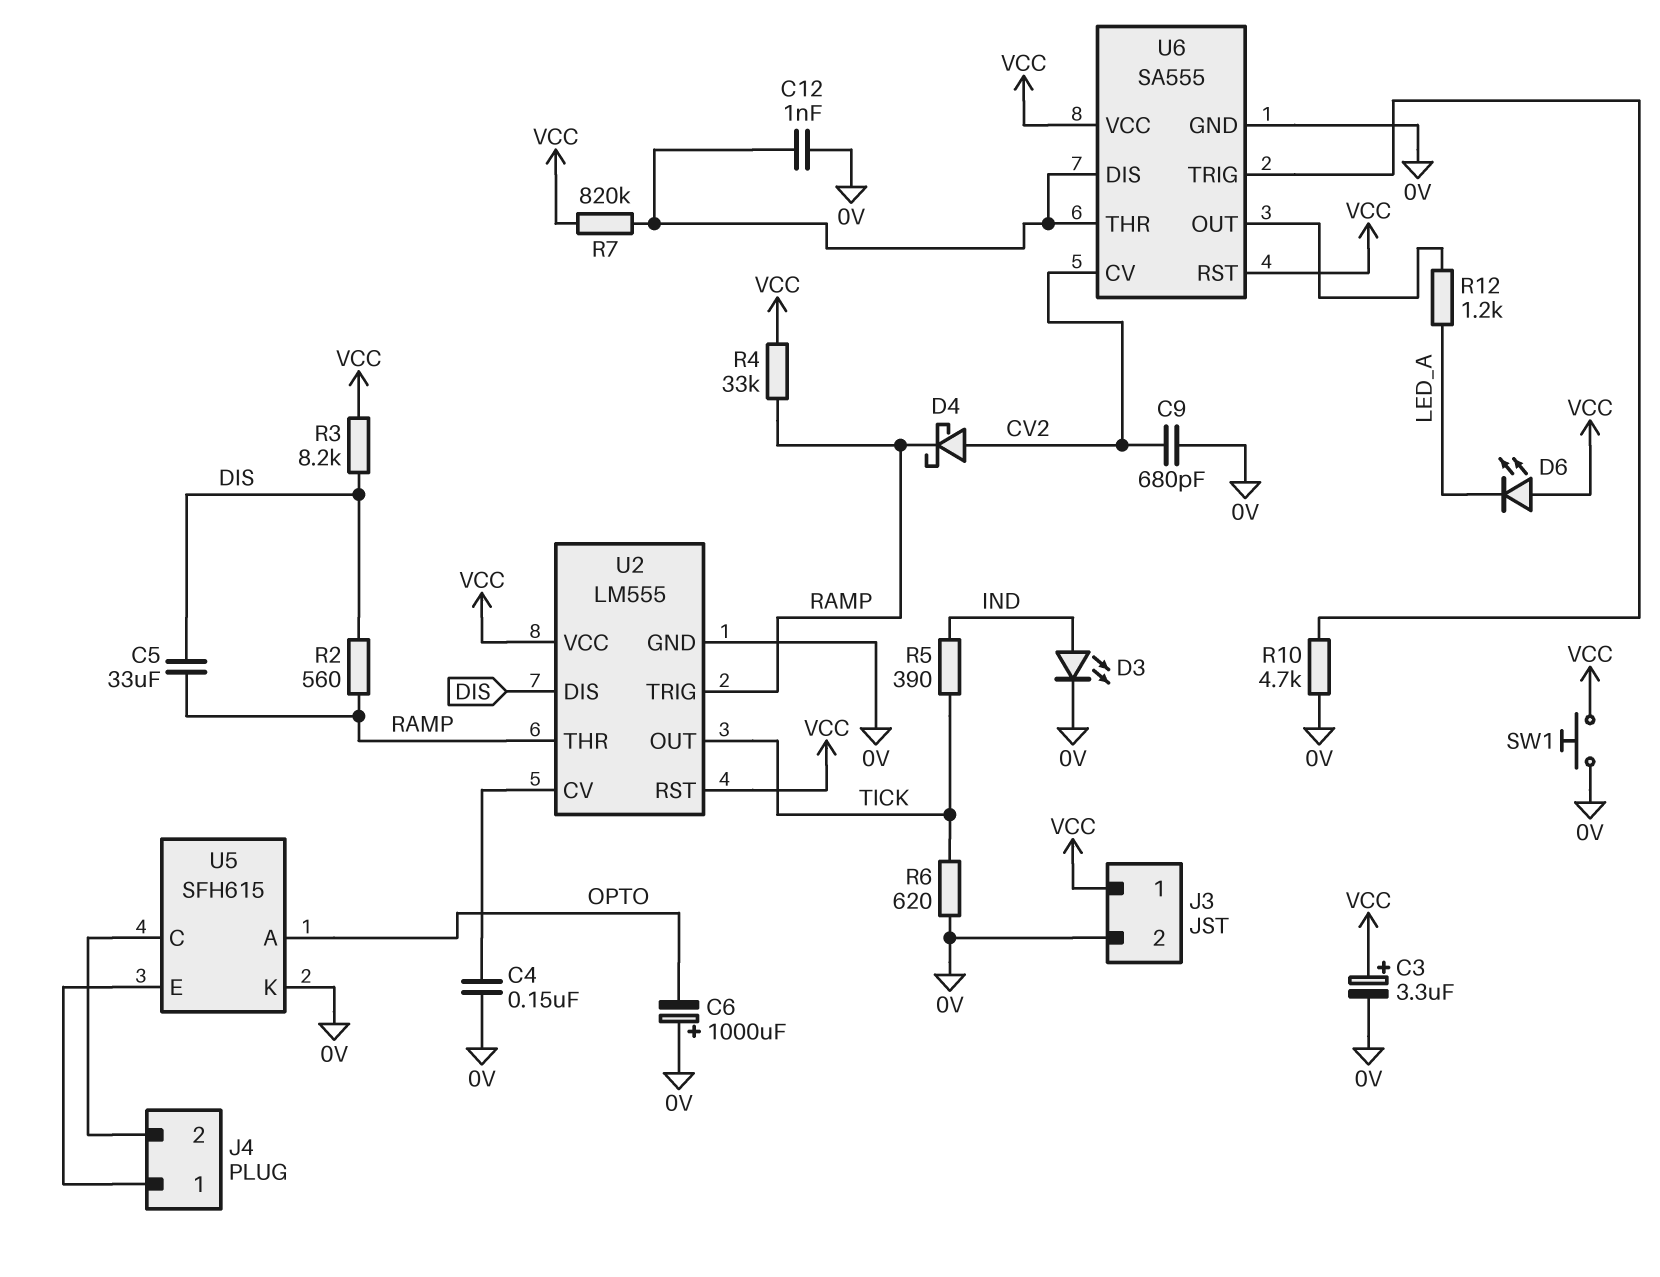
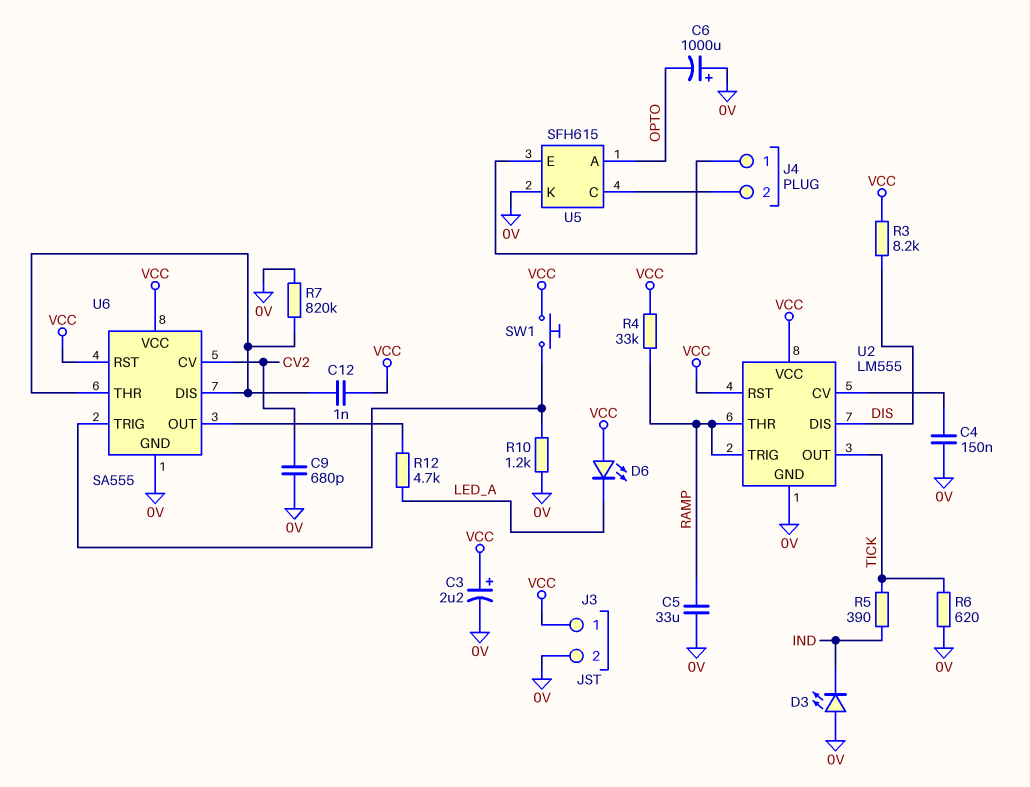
C3: 3.3uF (plus VCC, minus 0V) -> 2.2uF (plus VCC, minus 0V)
C5: 33uF (DIS, RAMP) -> 33uF (0V, RAMP)
C12: 1nF (0V, U6/DIS) -> 1nF (U6/DIS, VCC)
D3: LED (A IND, K 0V) -> LED (A 0V, K IND)
D4: schottky (A CV2, K RAMP) -> none
R2: 560 (DIS, RAMP) -> none
R7: 820k (U6/DIS, VCC) -> 820k (0V, U6/DIS)
R10: 4.7k (0V, U6/TRIG) -> 1.2k (0V, U6/TRIG)
R12: 1.2k (LED_A, U6/OUT) -> 4.7k (LED_A, U6/OUT)
SW1: button (0V, VCC) -> button (U6/TRIG, VCC)

